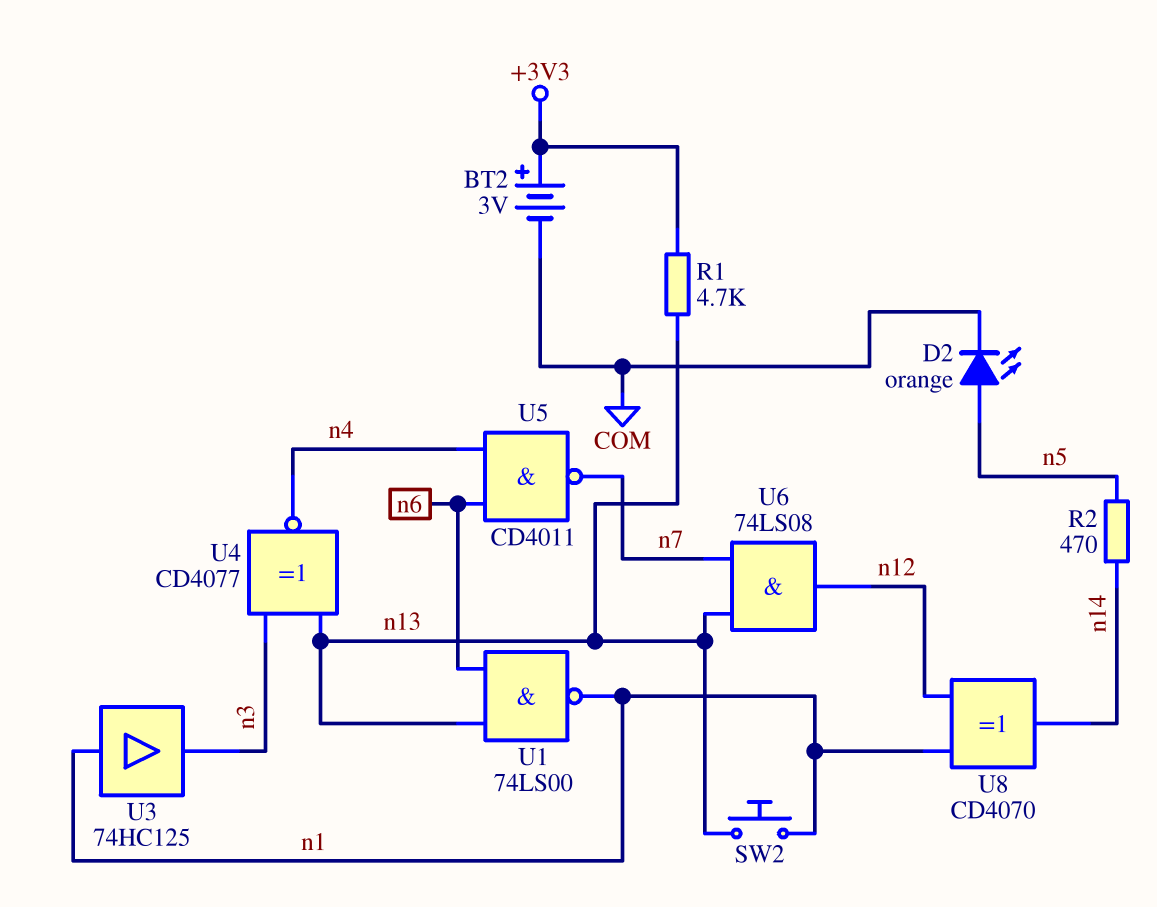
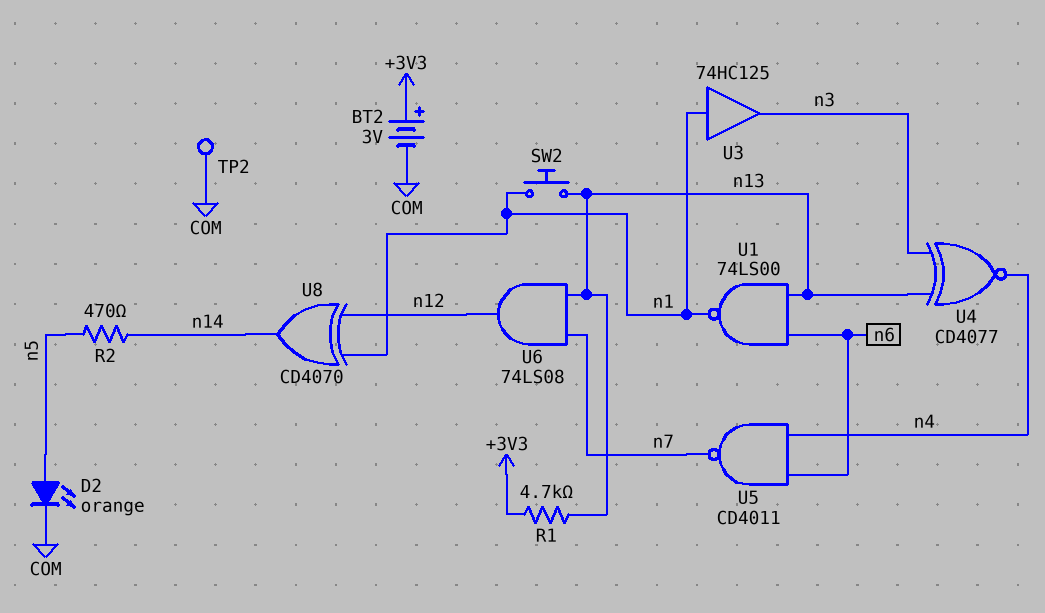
TP2: none -> test point (COM)

